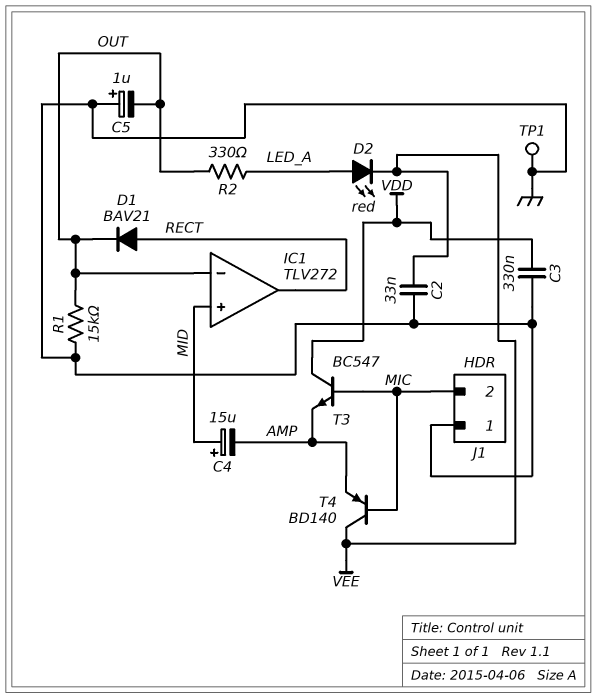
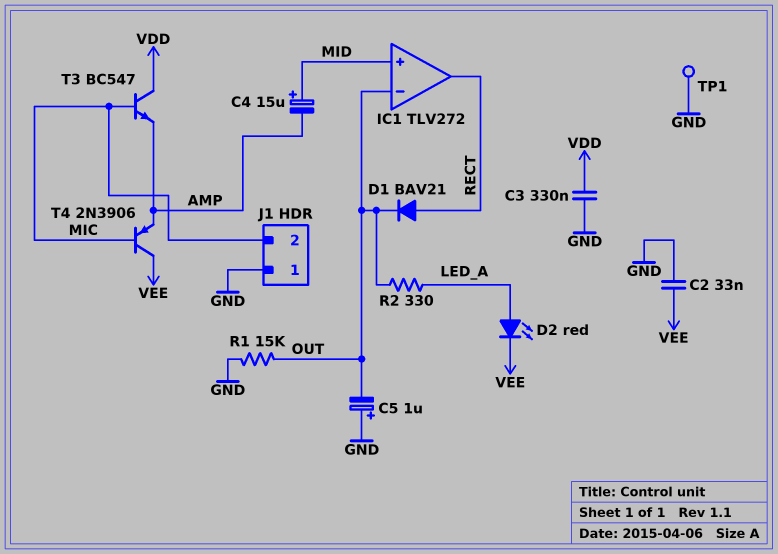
T4: PNP BD140 (B MIC, C VEE, E AMP) -> PNP 2N3906 (B MIC, C VEE, E AMP)

